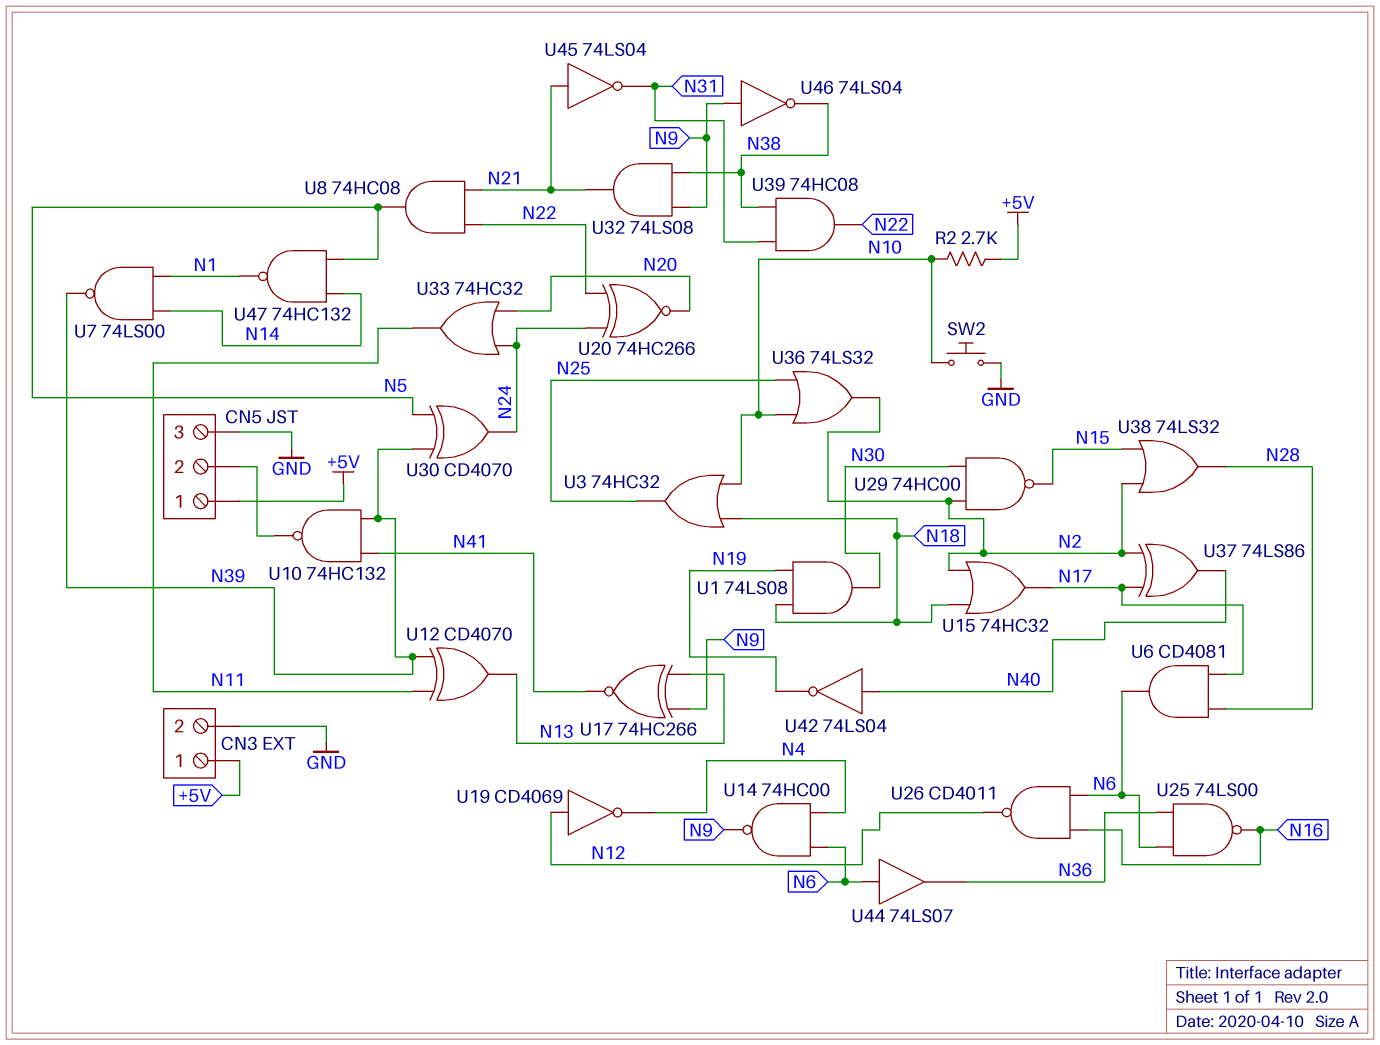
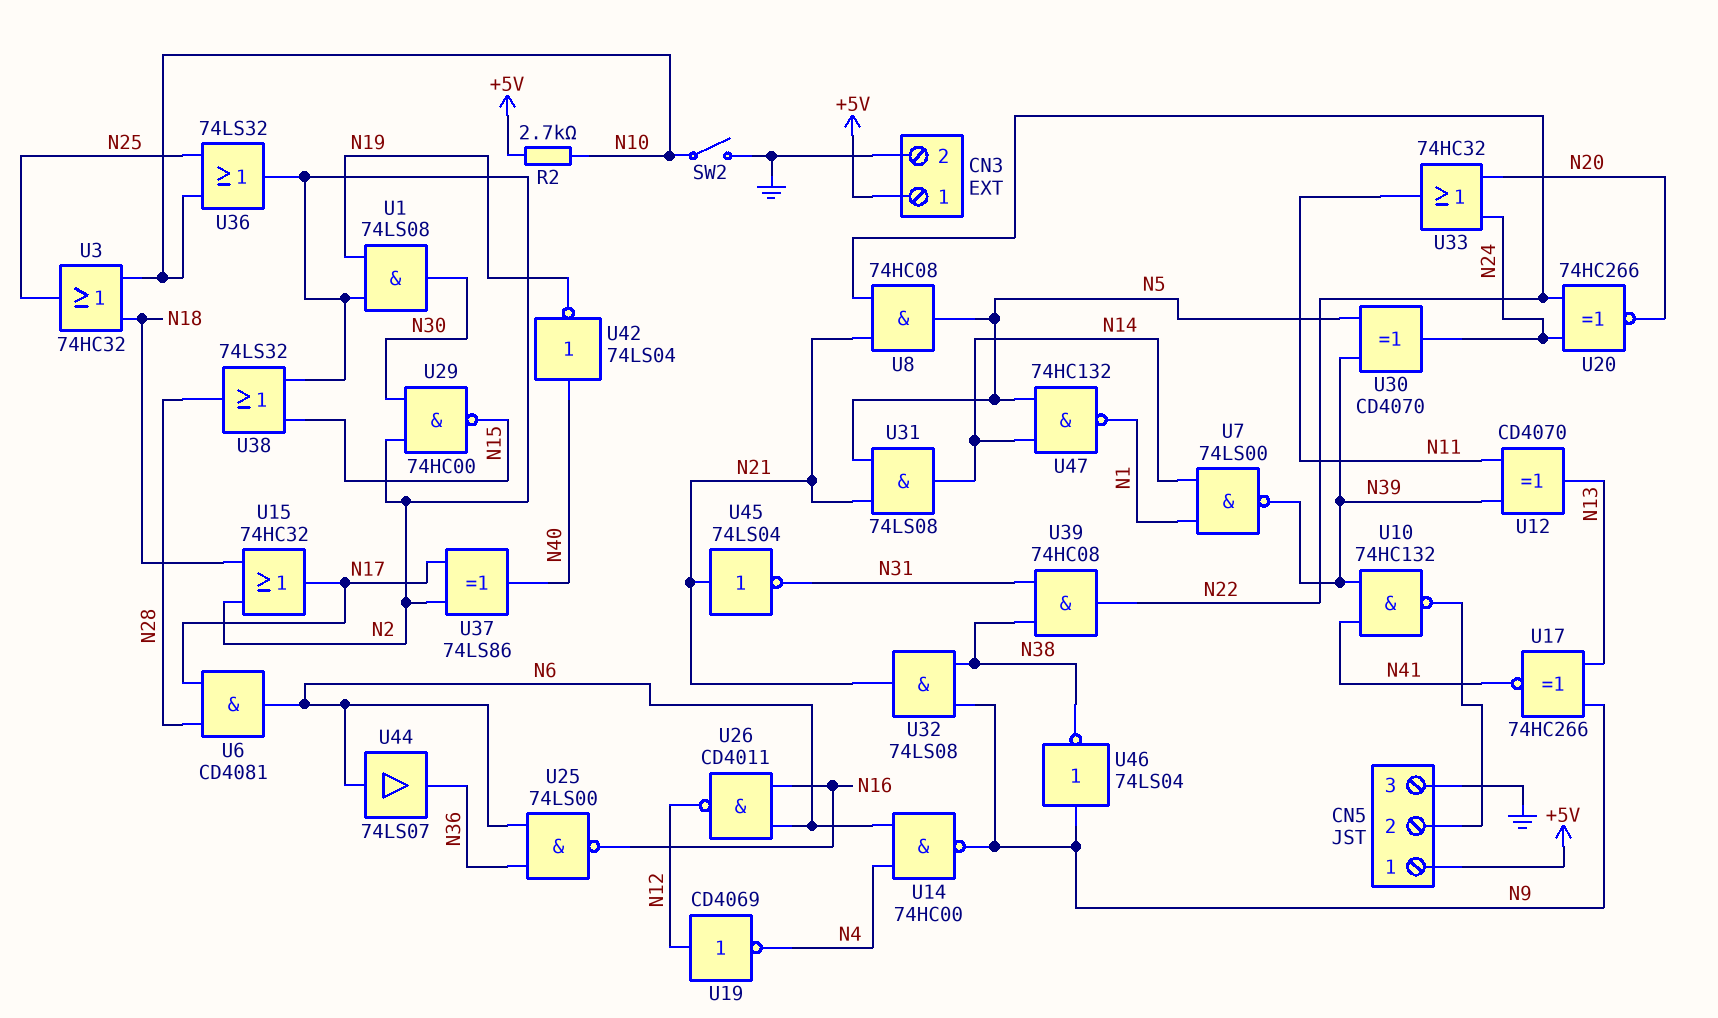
SW2: button (GND, N10) -> switch (GND, N10)
U1: AND 74LS08 (in N18, in N19, out N30) -> AND 74LS08 (in N2, in N19, out N30)
U31: none -> AND 74LS08 (in N5, in N21, out N14)

